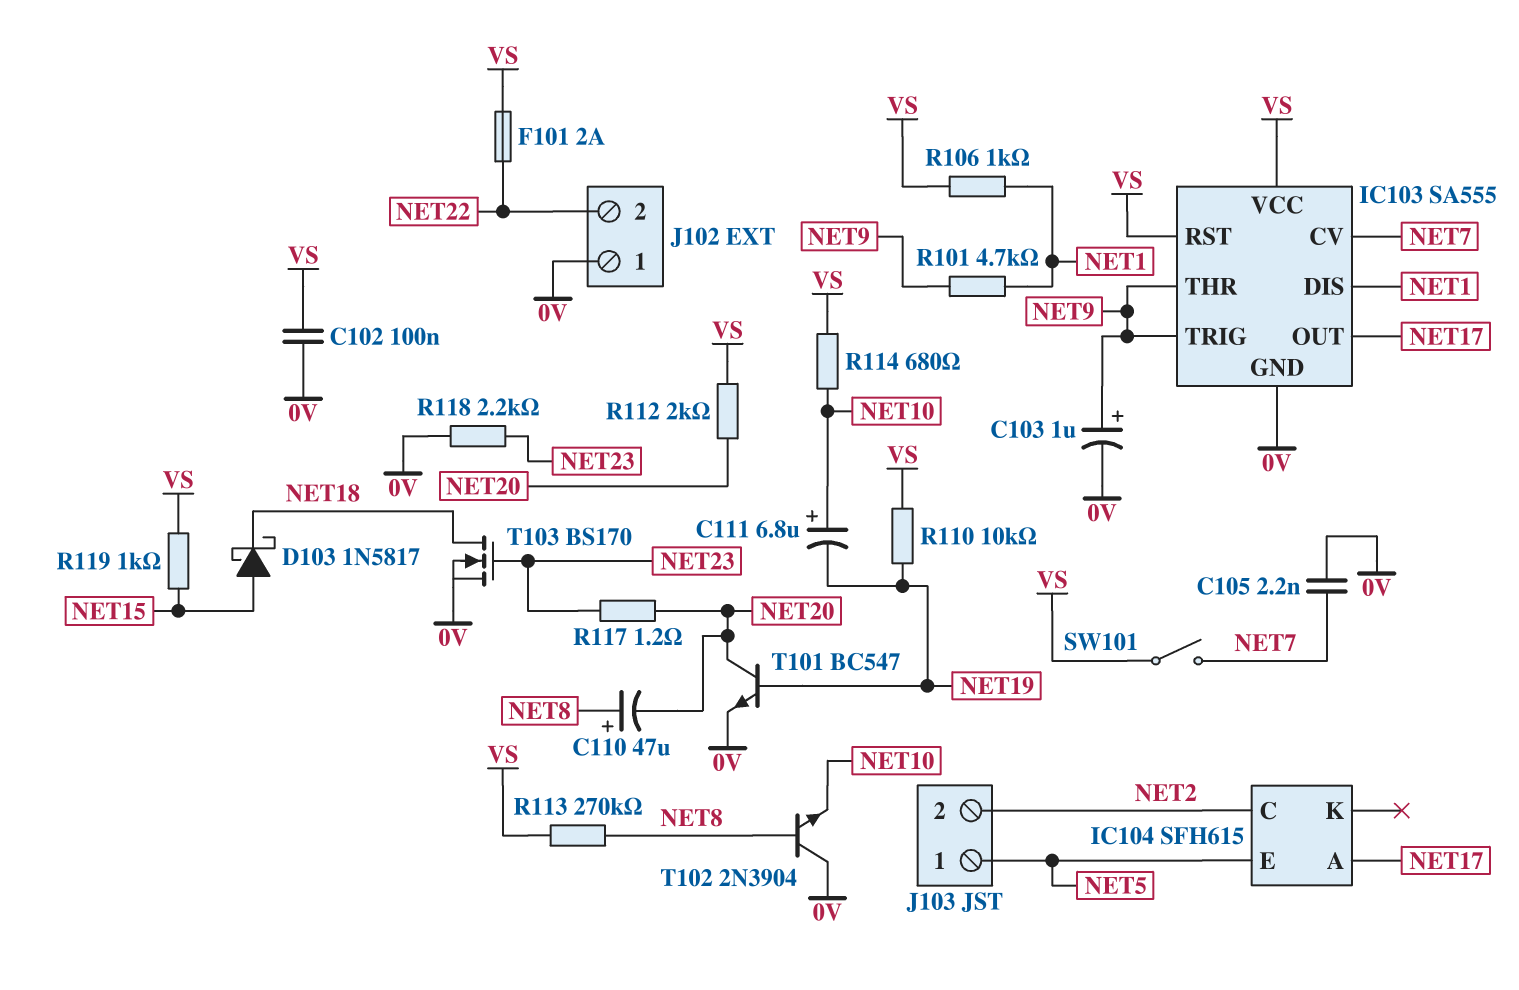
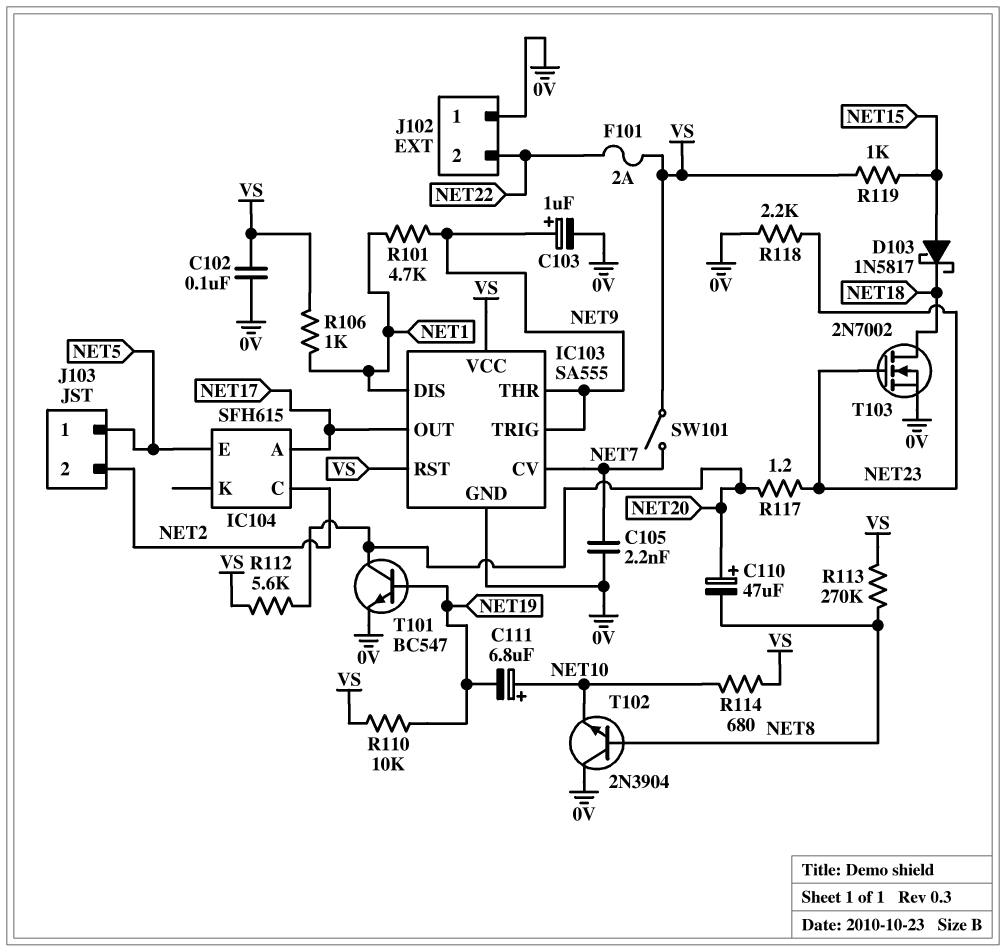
C110: 47uF (plus NET8, minus NET20) -> 47uF (plus NET20, minus NET8)
R112: 2k (NET20, VS) -> 5.6k (NET20, VS)
T103: NMOS BS170 (G NET23, D NET18, S 0V) -> NMOS 2N7002 (G NET23, D NET18, S 0V)

